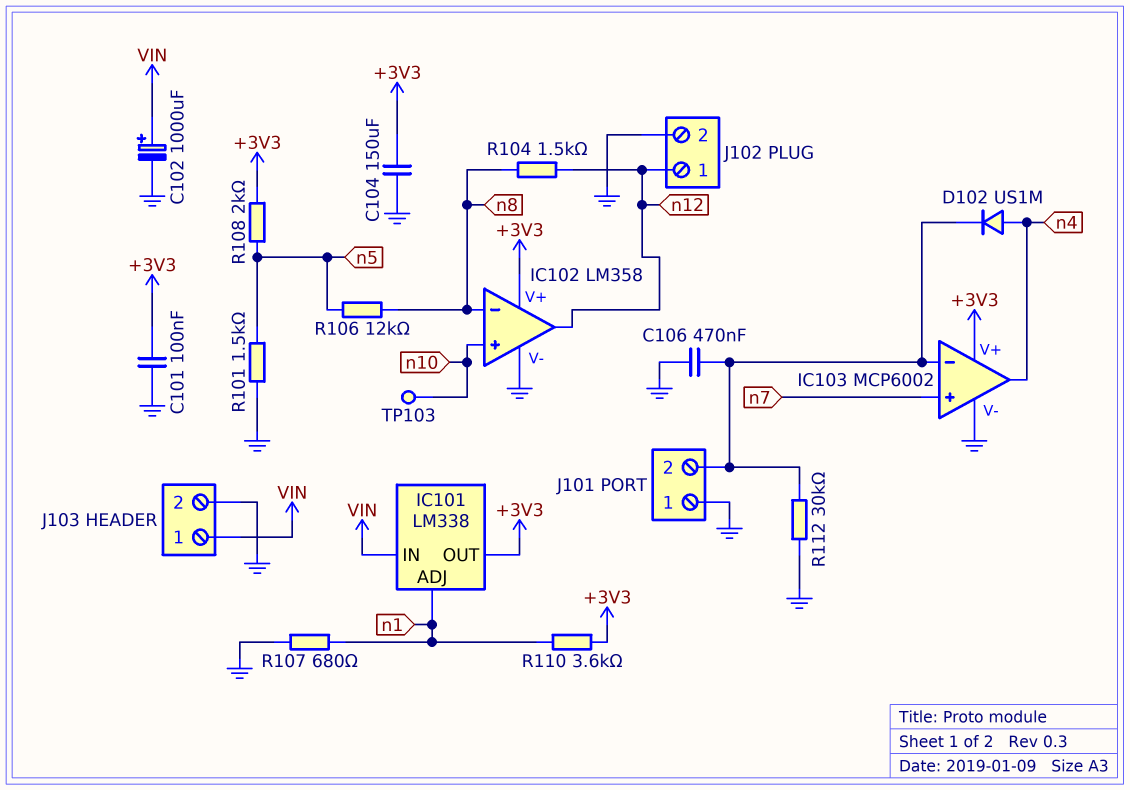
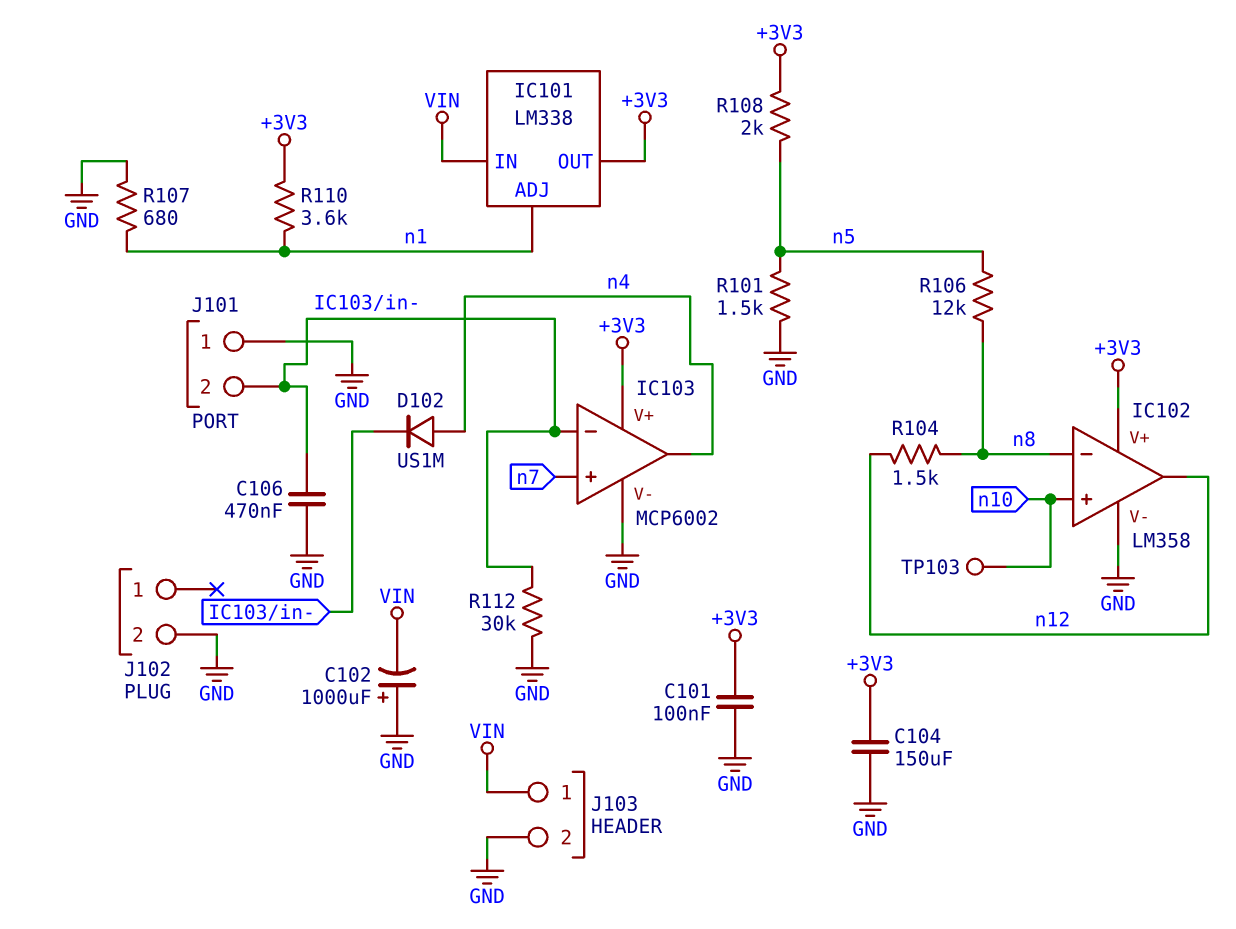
C102: 1000uF (plus VIN, minus GND) -> 1000uF (plus GND, minus VIN)
J102 pin 1: n12 -> none

